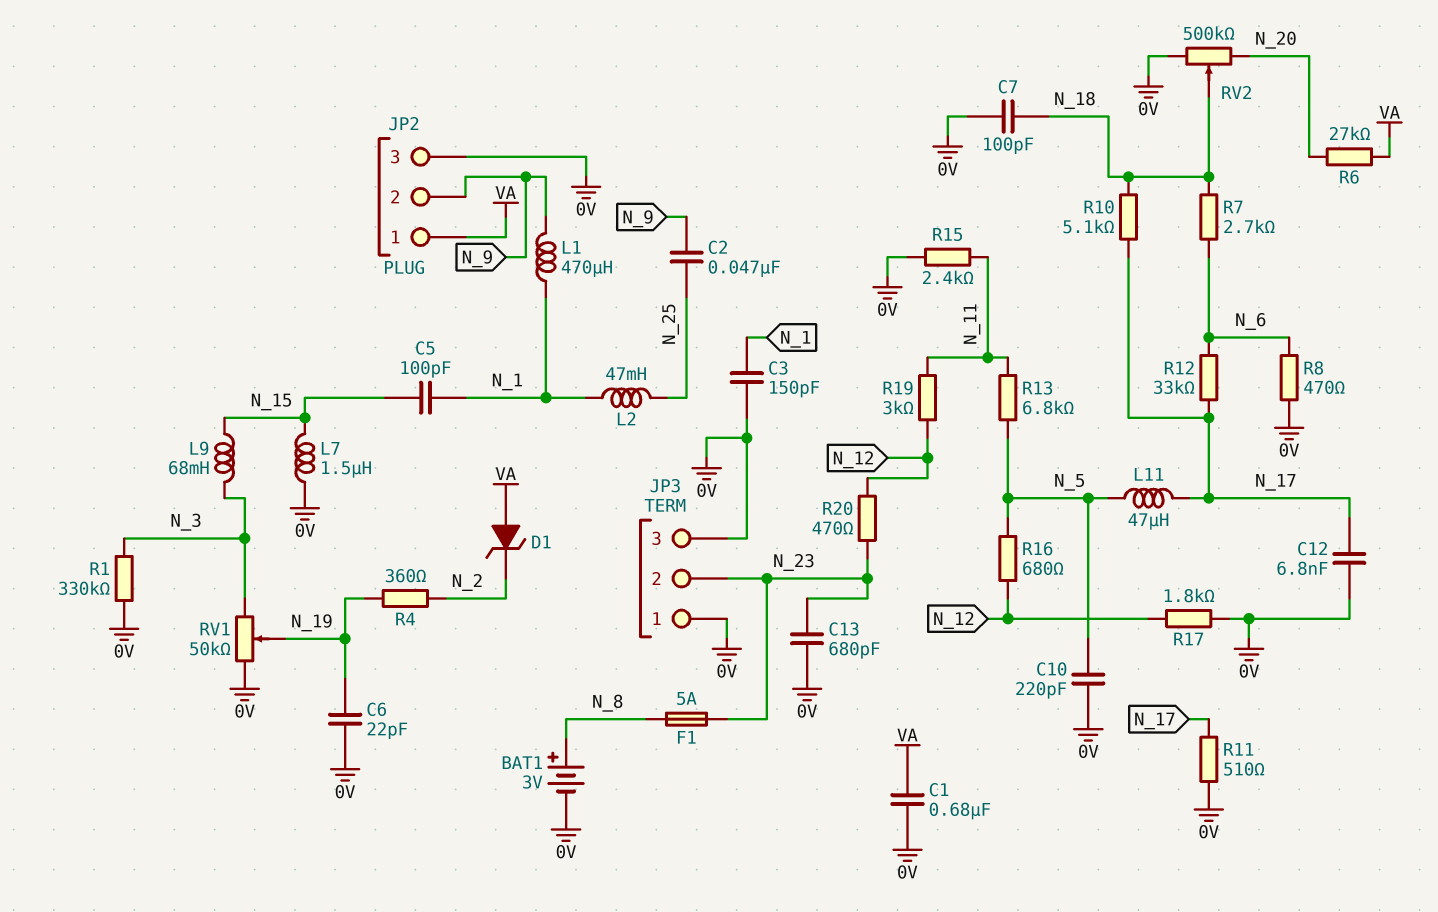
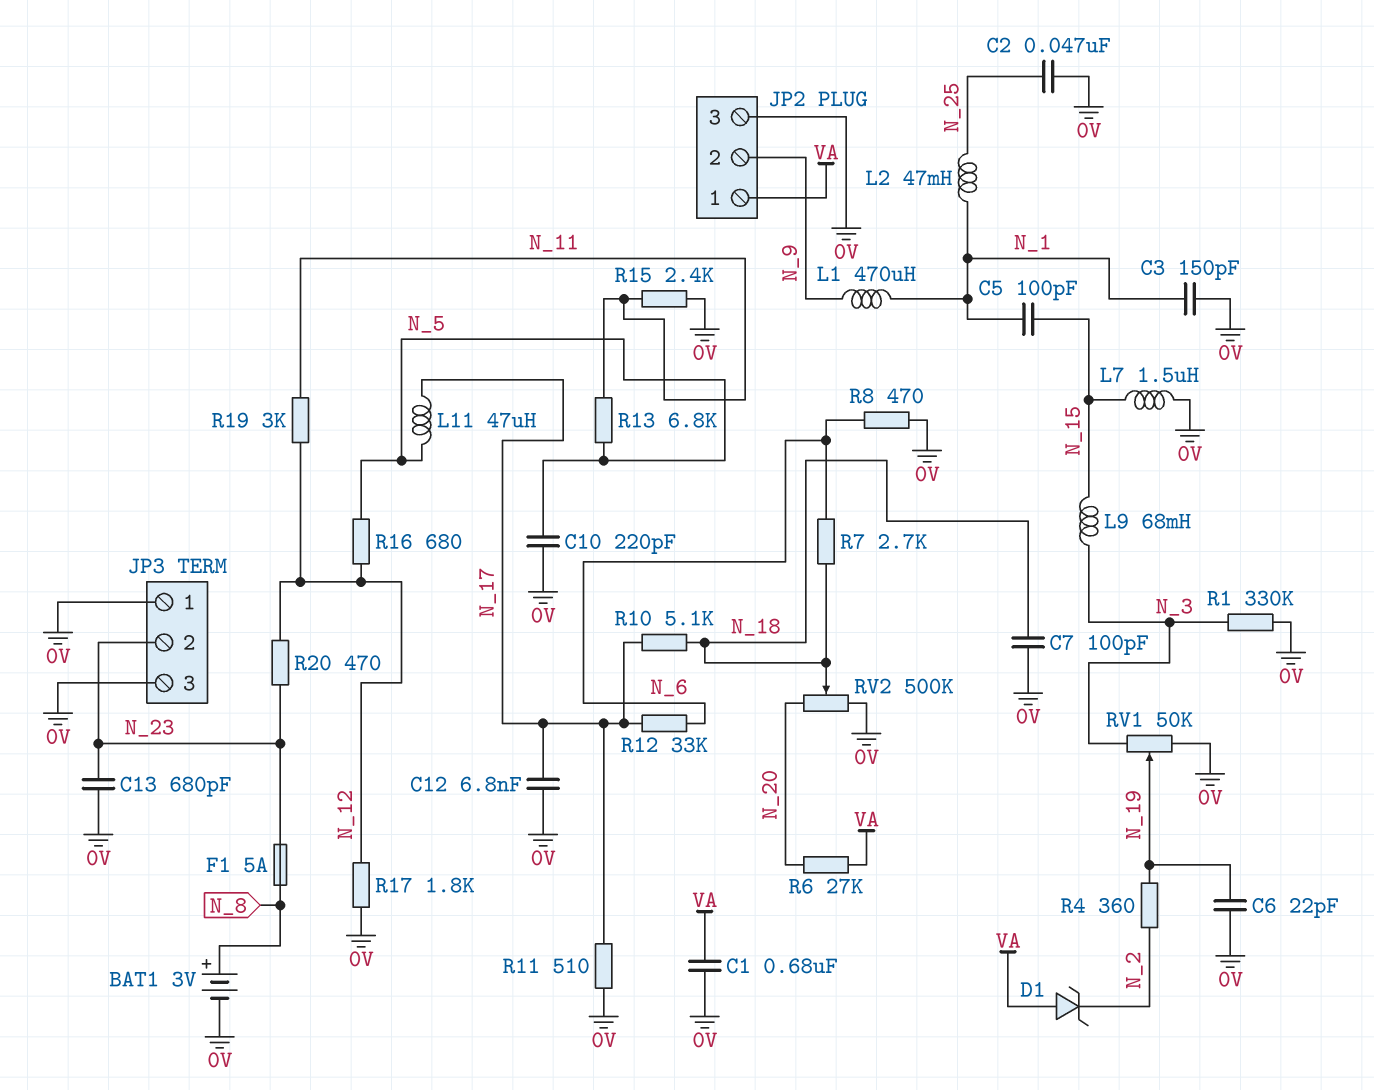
C2: 47nF (N_9, N_25) -> 47nF (0V, N_25)

